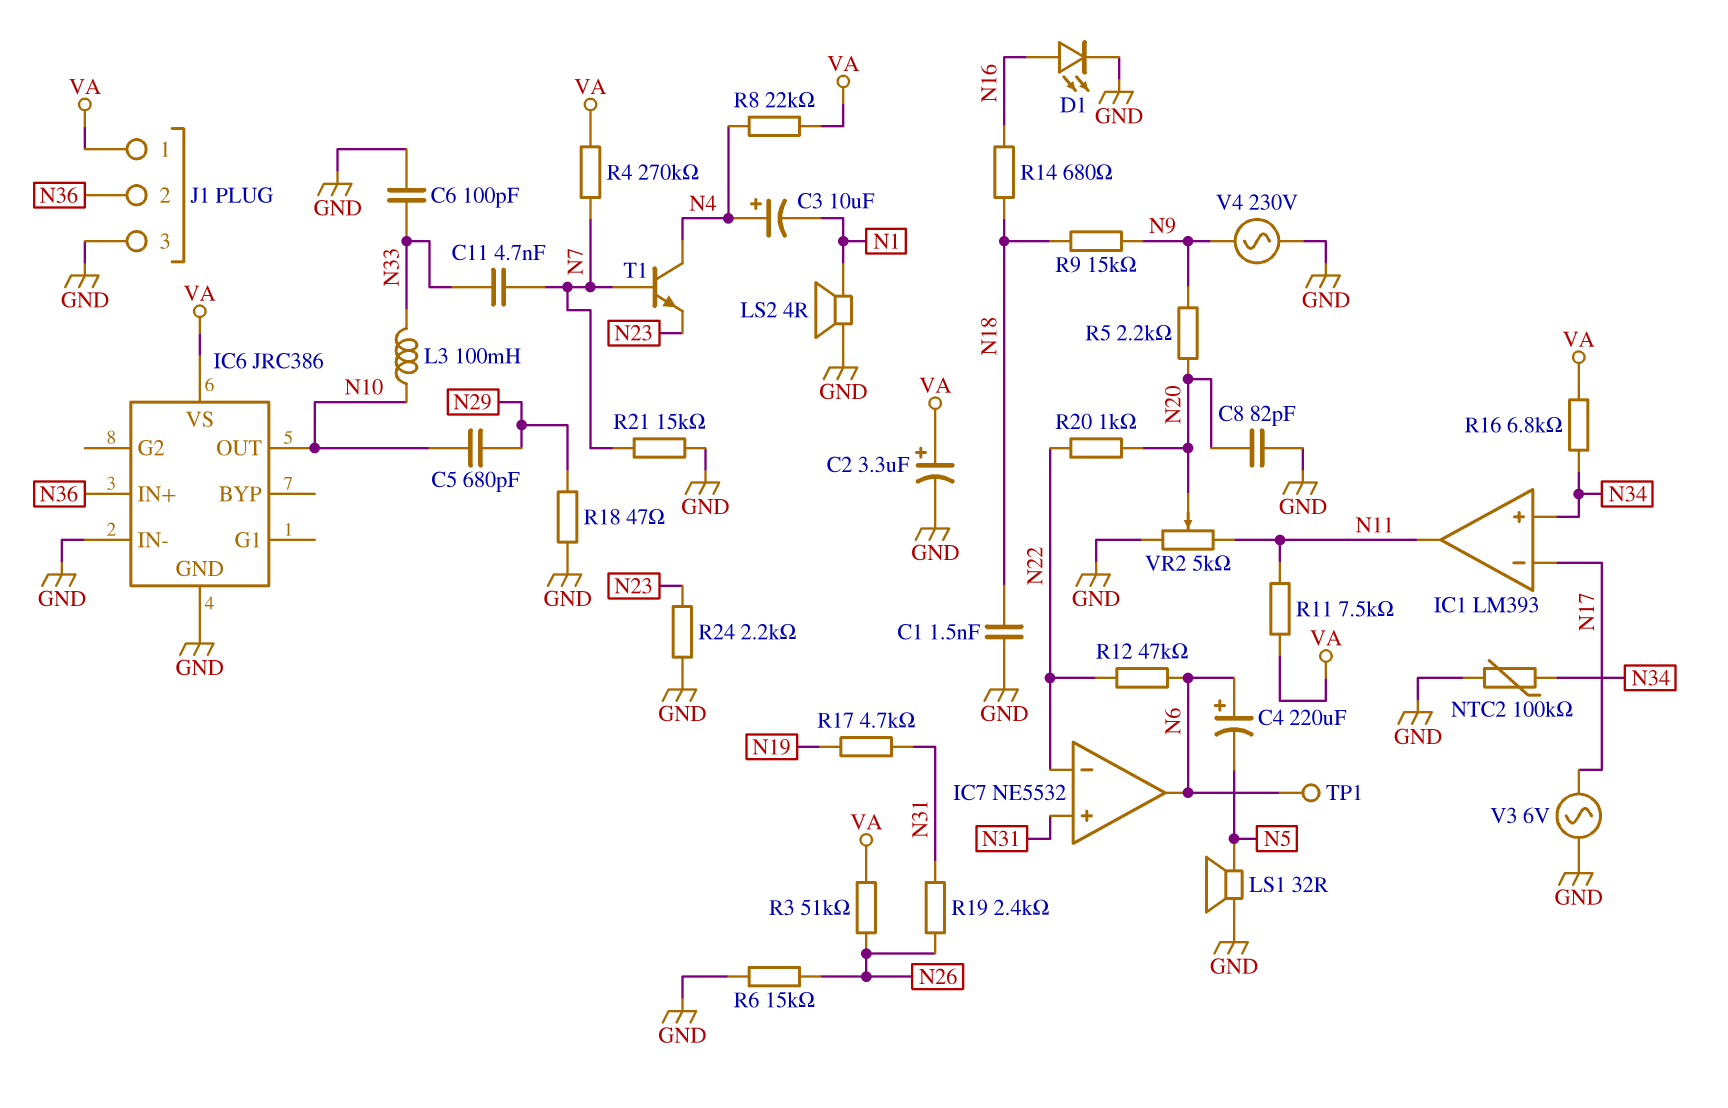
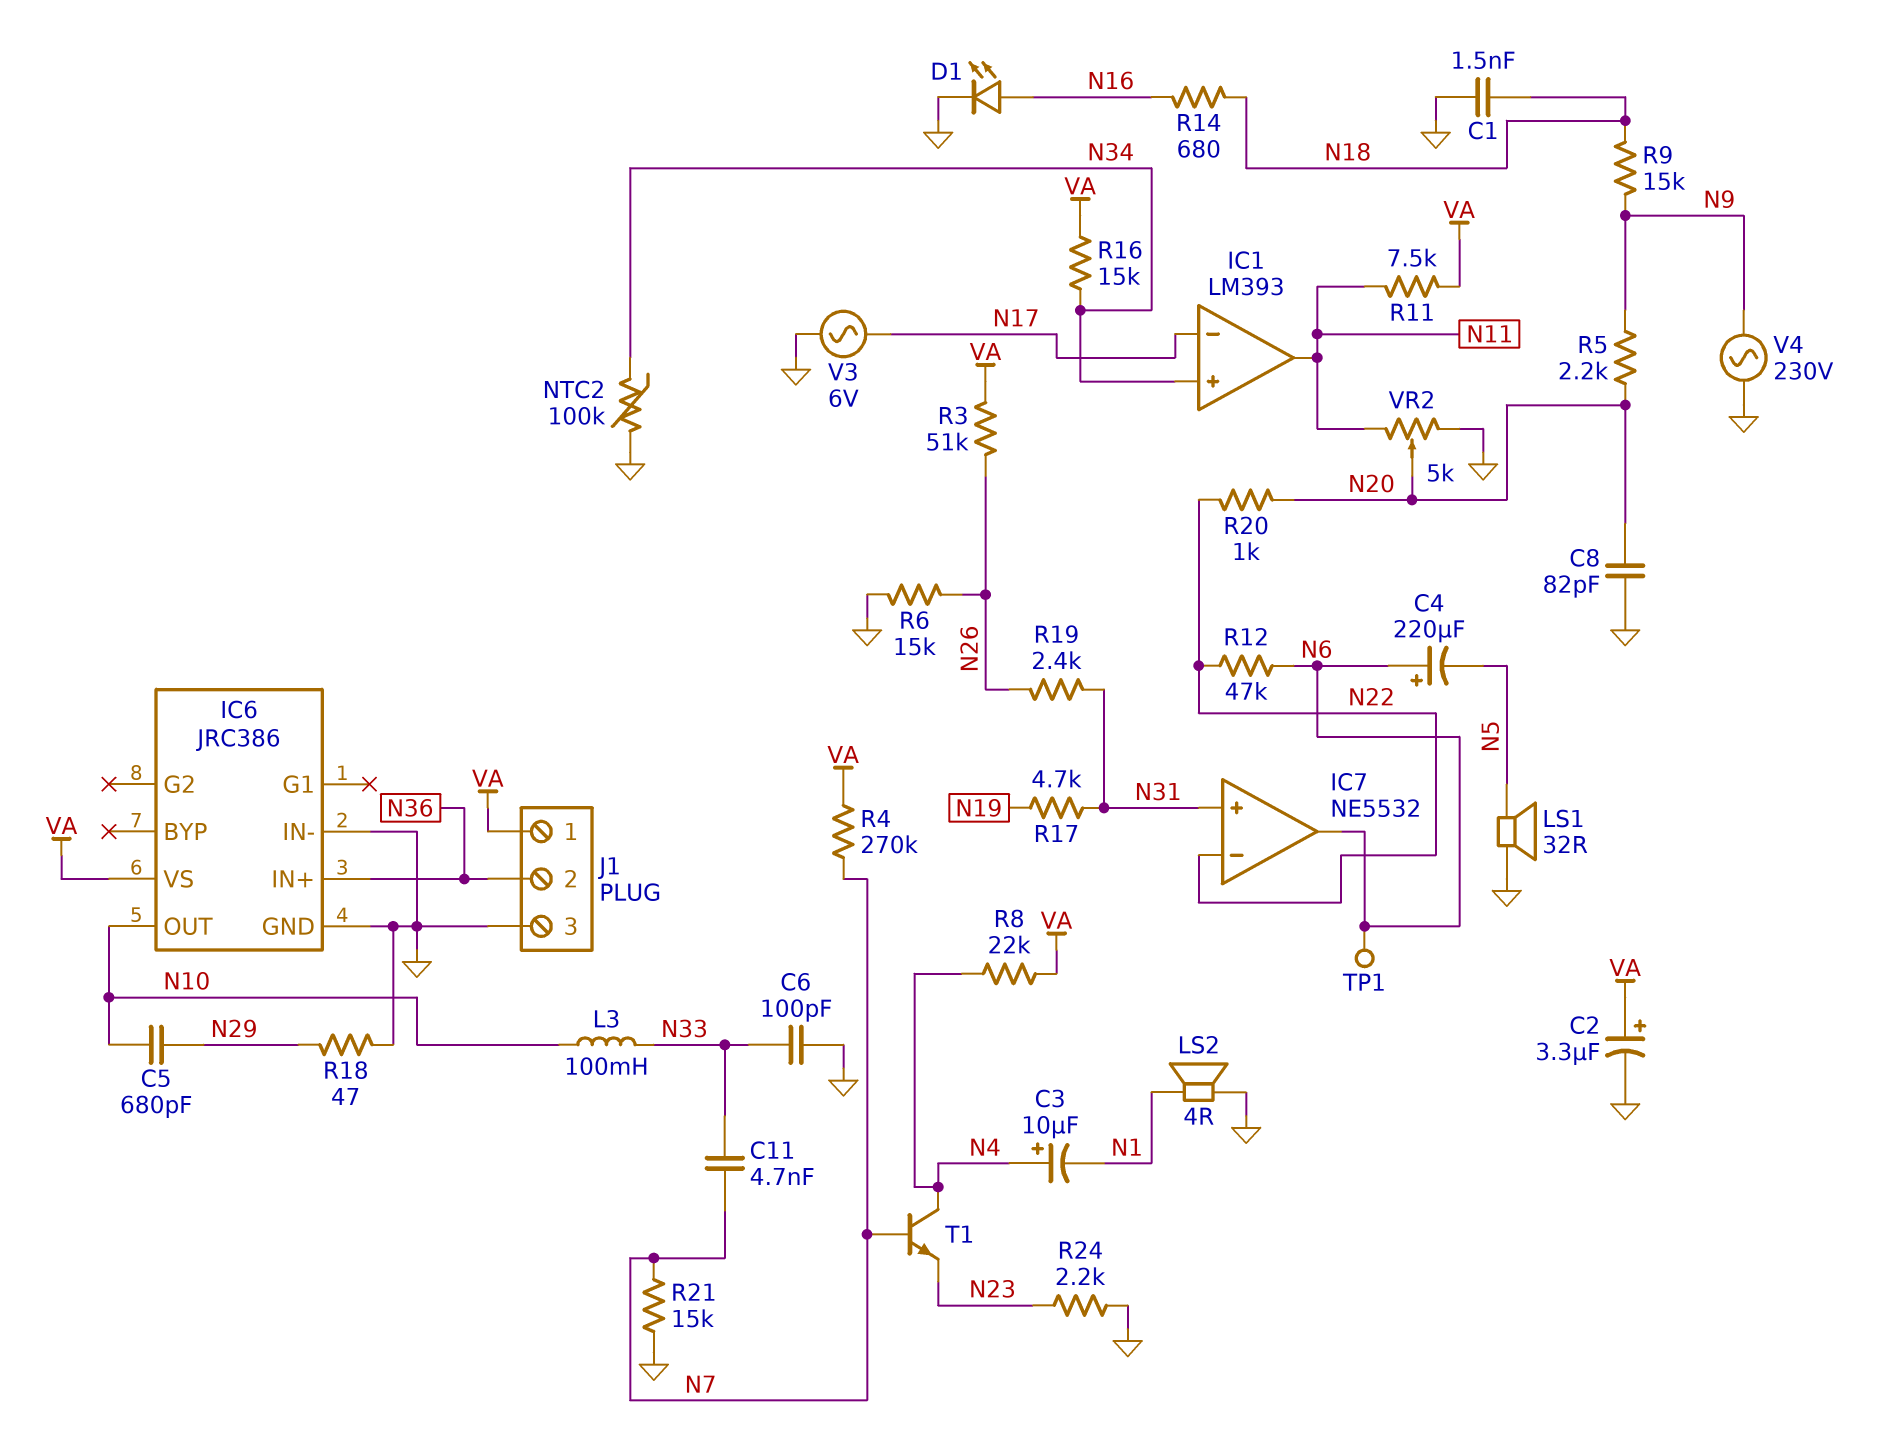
R16: 6.8k (N34, VA) -> 15k (N34, VA)

